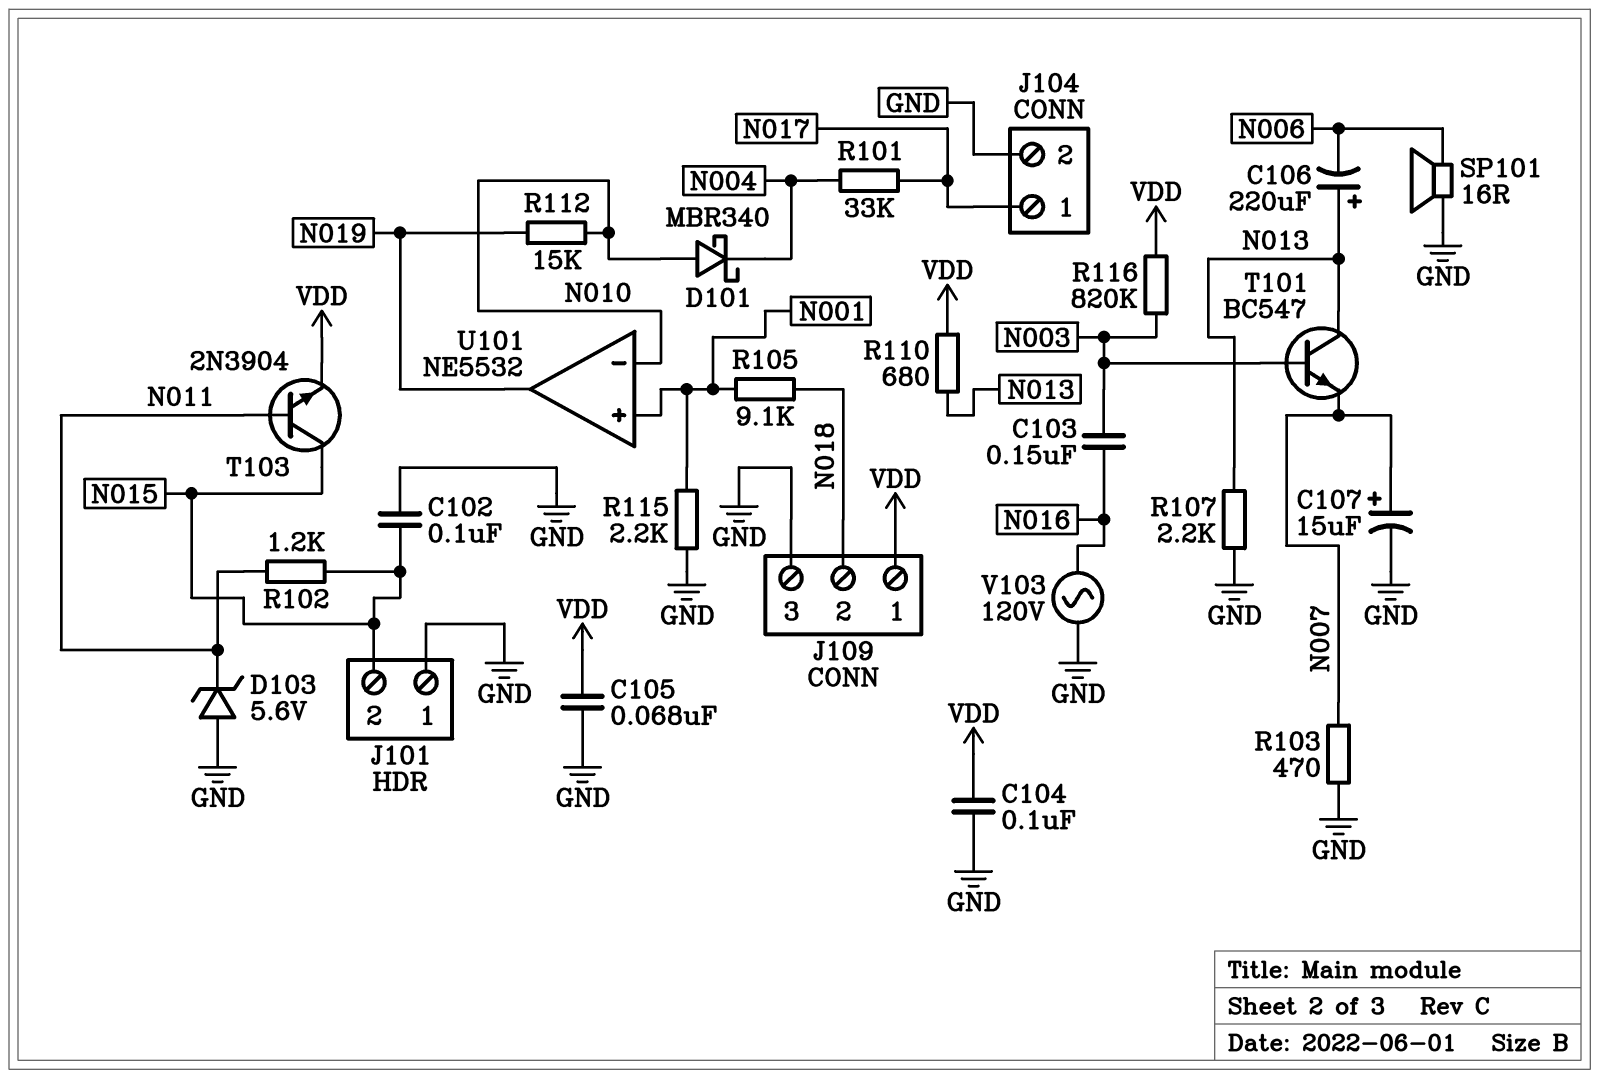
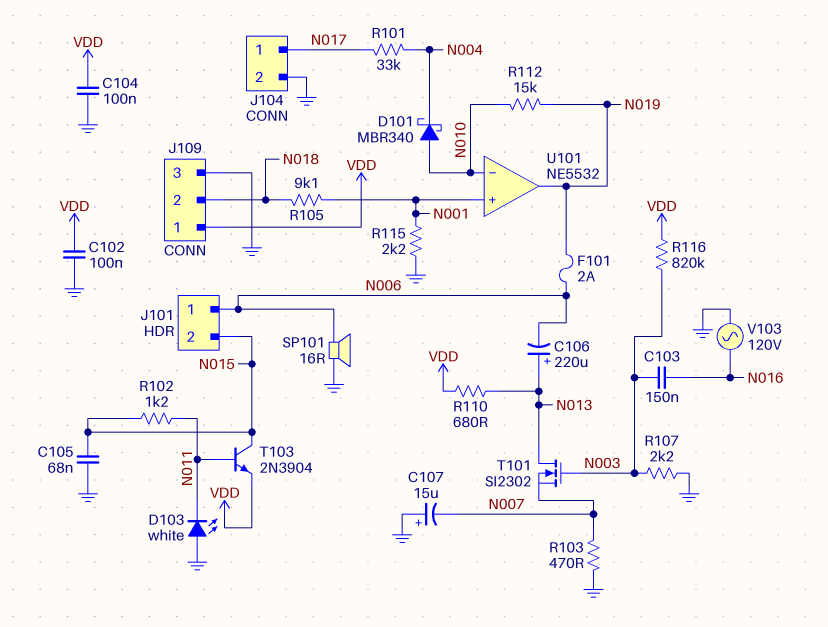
C102: 100nF (GND, N015) -> 100nF (GND, VDD)
C105: 68nF (GND, VDD) -> 68nF (GND, N015)
C107: 15uF (plus N007, minus GND) -> 15uF (plus GND, minus N007)
D103: zener 5.6V (A GND, K N011) -> LED white (A GND, K N011)
F101: none -> 2A (N006, N019)
J101 pin 1: GND -> N006
R107: 2.2k (GND, N013) -> 2.2k (GND, N003)
T101: NPN BC547 (B N003, C N013, E N007) -> NMOS SI2302 (G N003, D N013, S N007)

